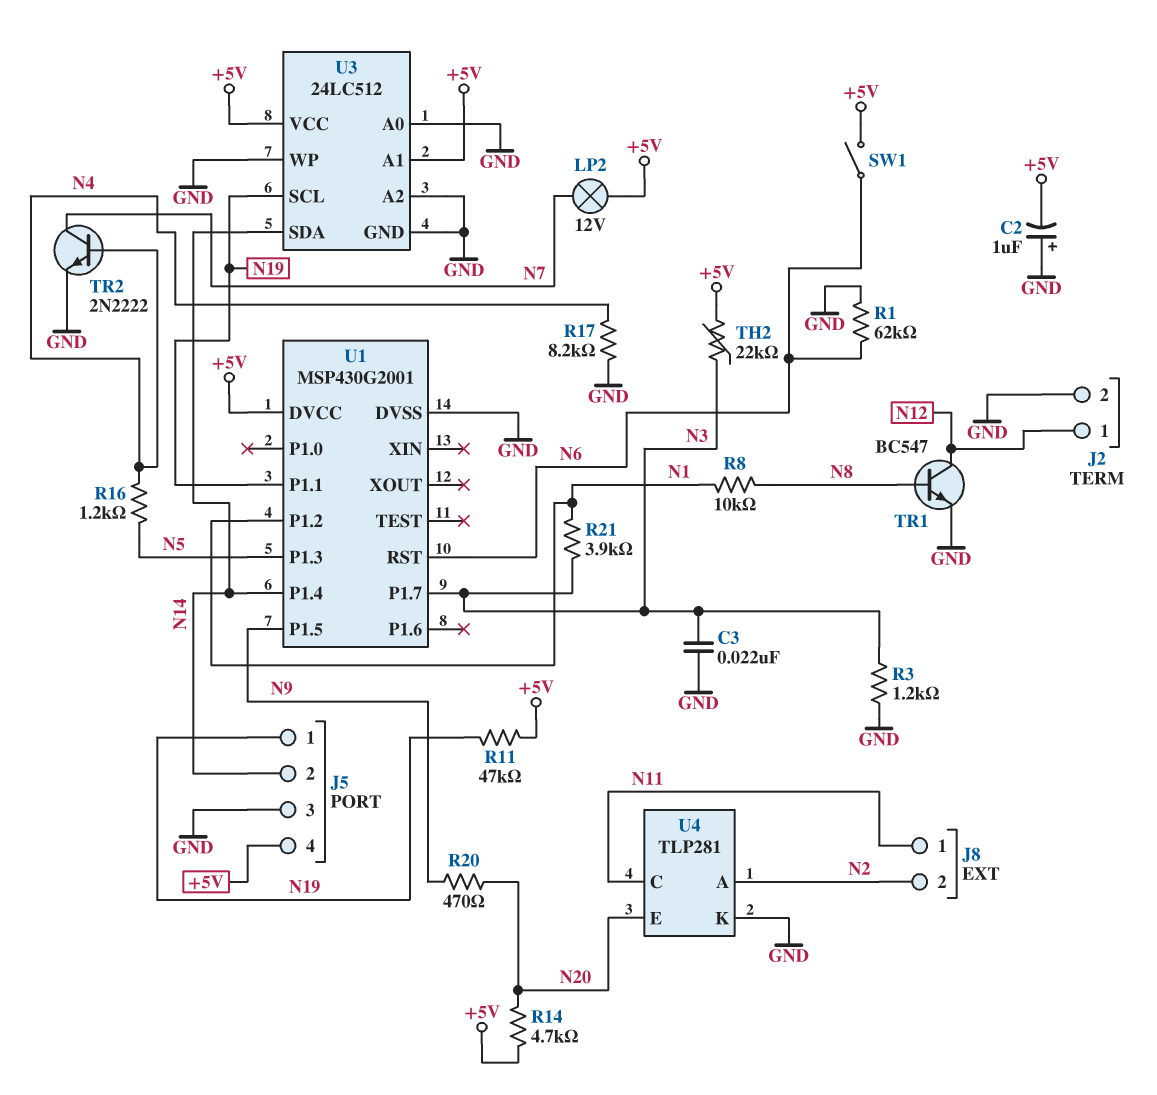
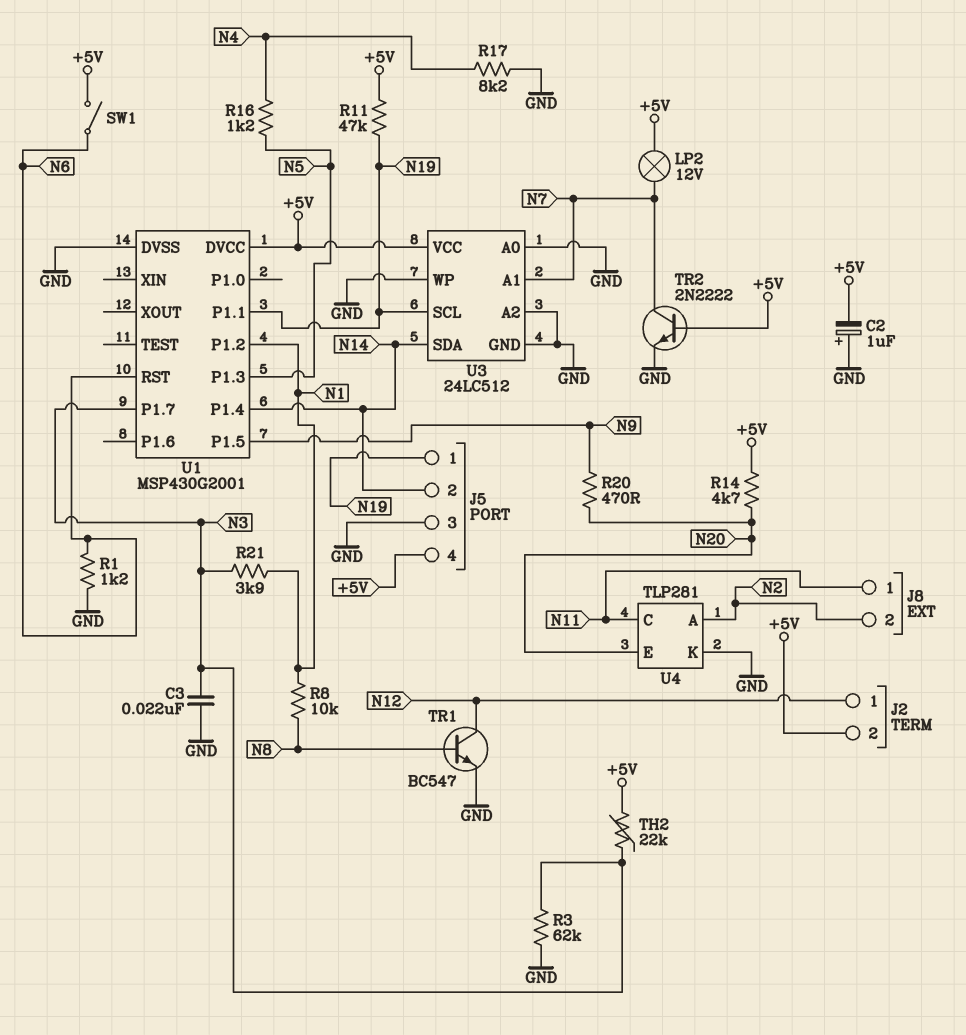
J2 pin 2: GND -> +5V
R1: 62k (GND, N6) -> 1.2k (GND, N6)
R3: 1.2k (GND, N3) -> 62k (GND, N3)
TR2: NPN 2N2222 (B N4, C N7, E GND) -> NPN 2N2222 (B +5V, C N7, E GND)
U3 pin A1: +5V -> N7

